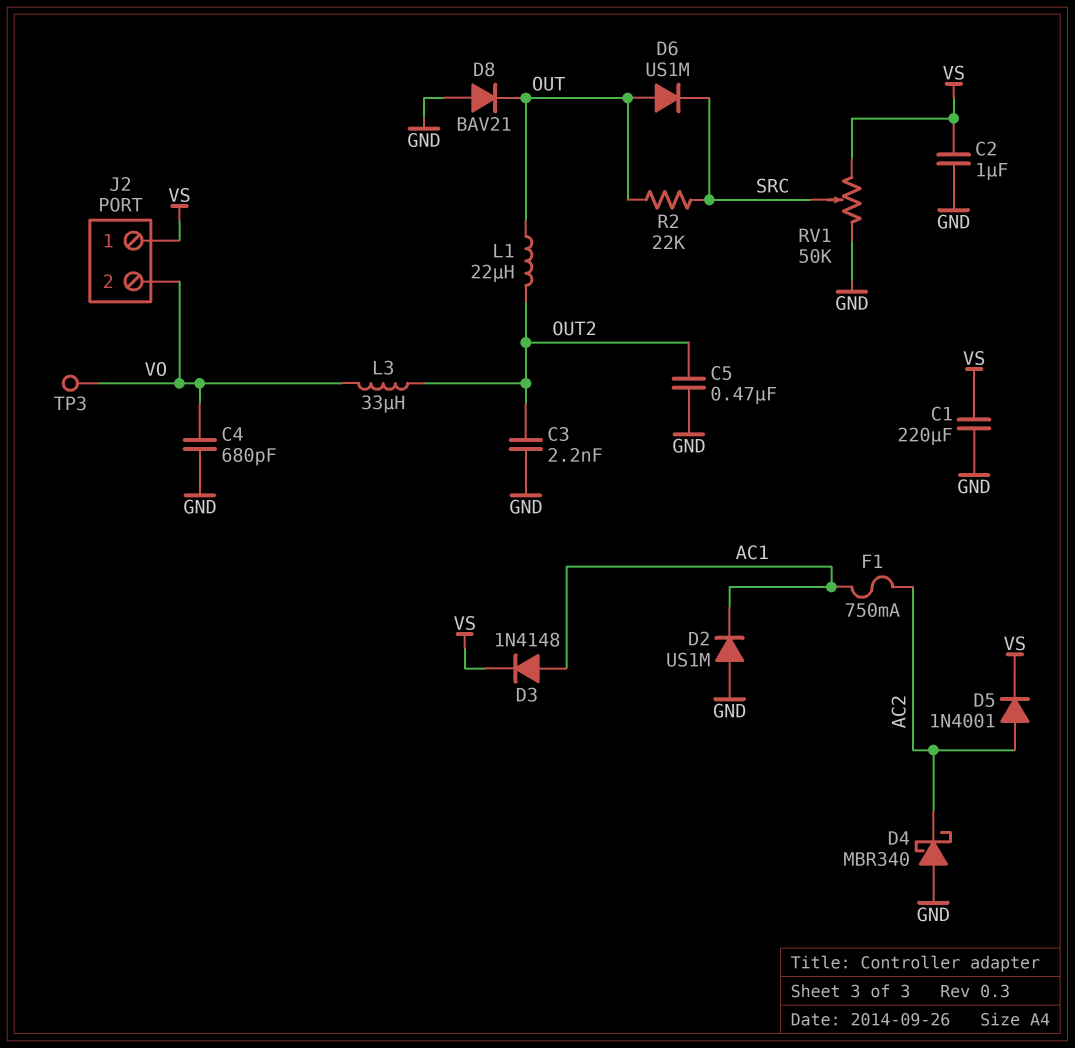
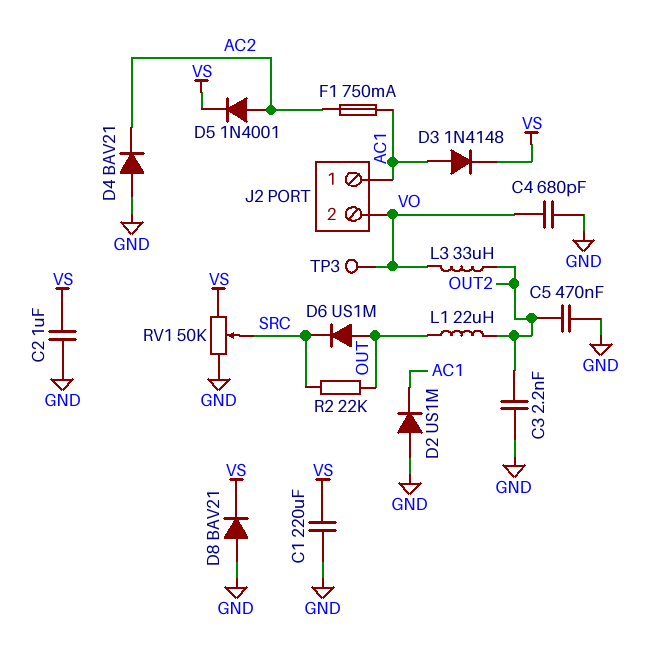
D4: schottky MBR340 (A GND, K AC2) -> diode BAV21 (A GND, K AC2)
D8: diode BAV21 (A GND, K OUT) -> diode BAV21 (A GND, K VS)
J2 pin 1: VS -> AC1

